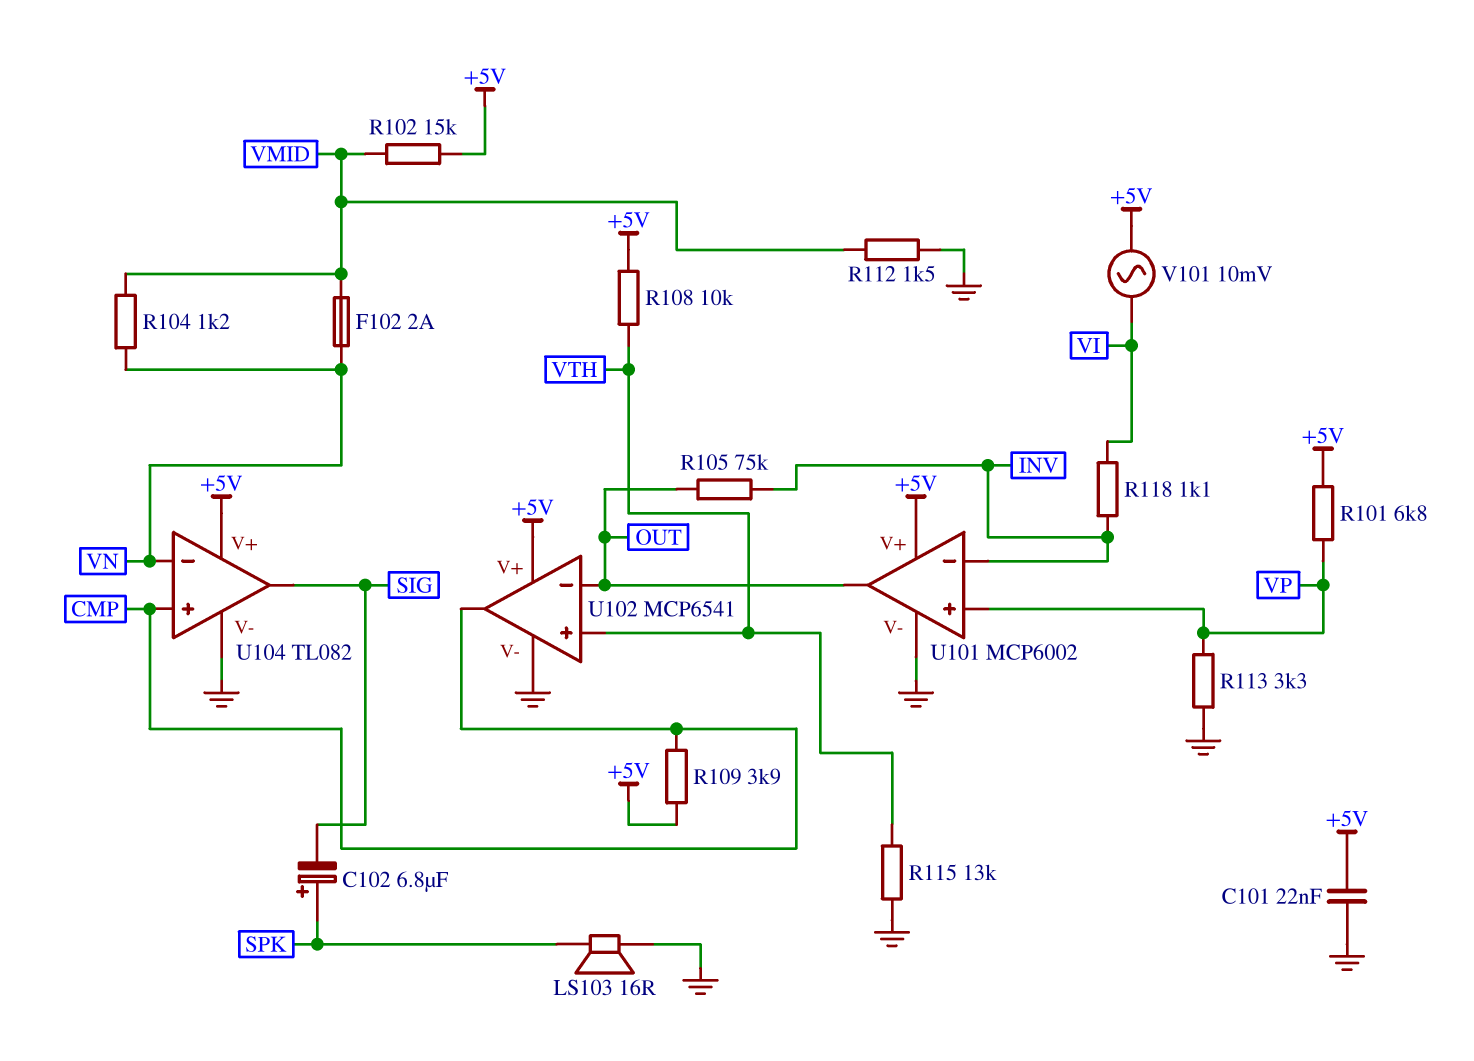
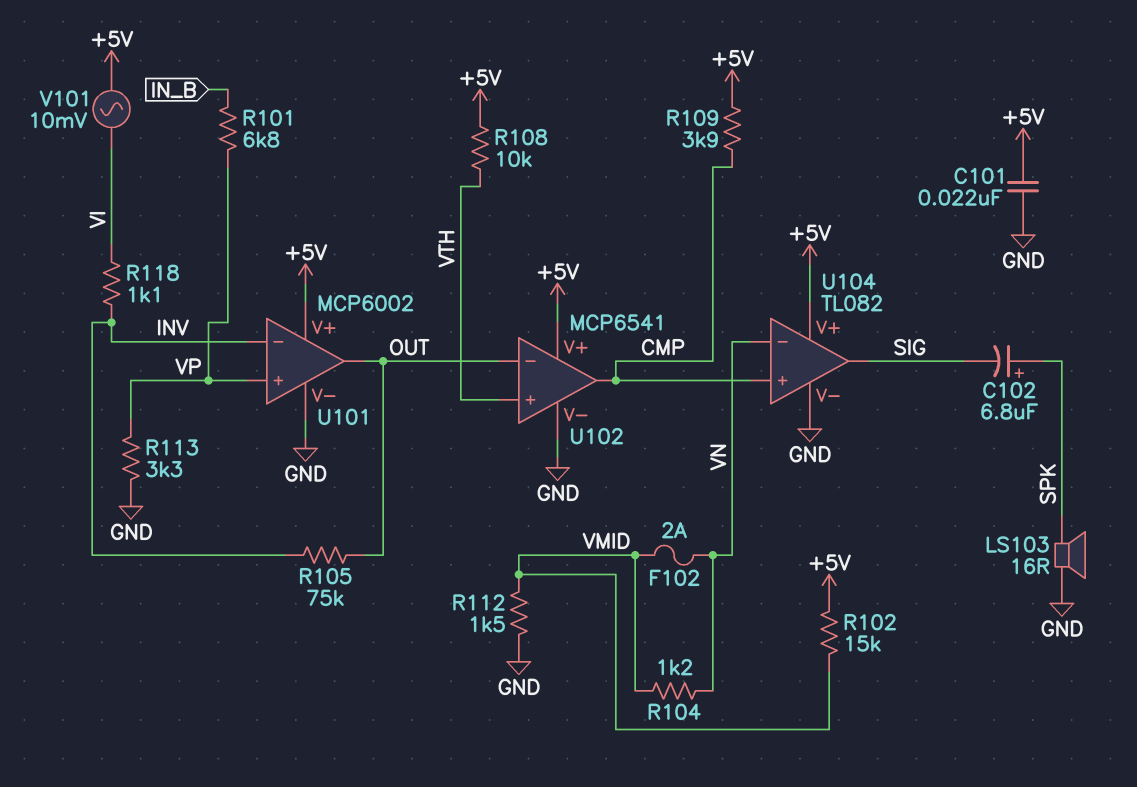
R101: 6.8k (+5V, VP) -> 6.8k (IN_B, VP)
R115: 13k (GND, VTH) -> none

